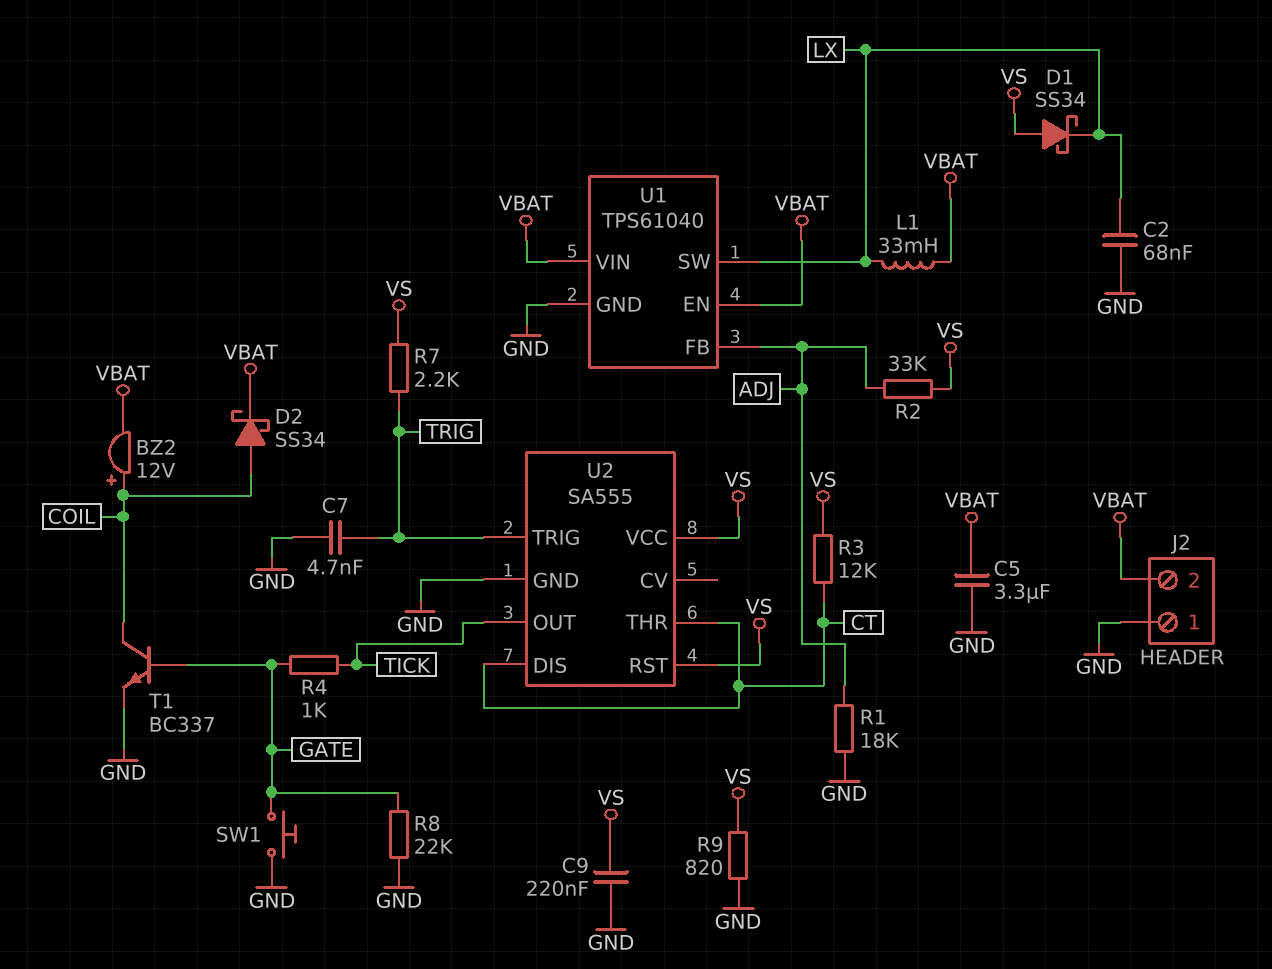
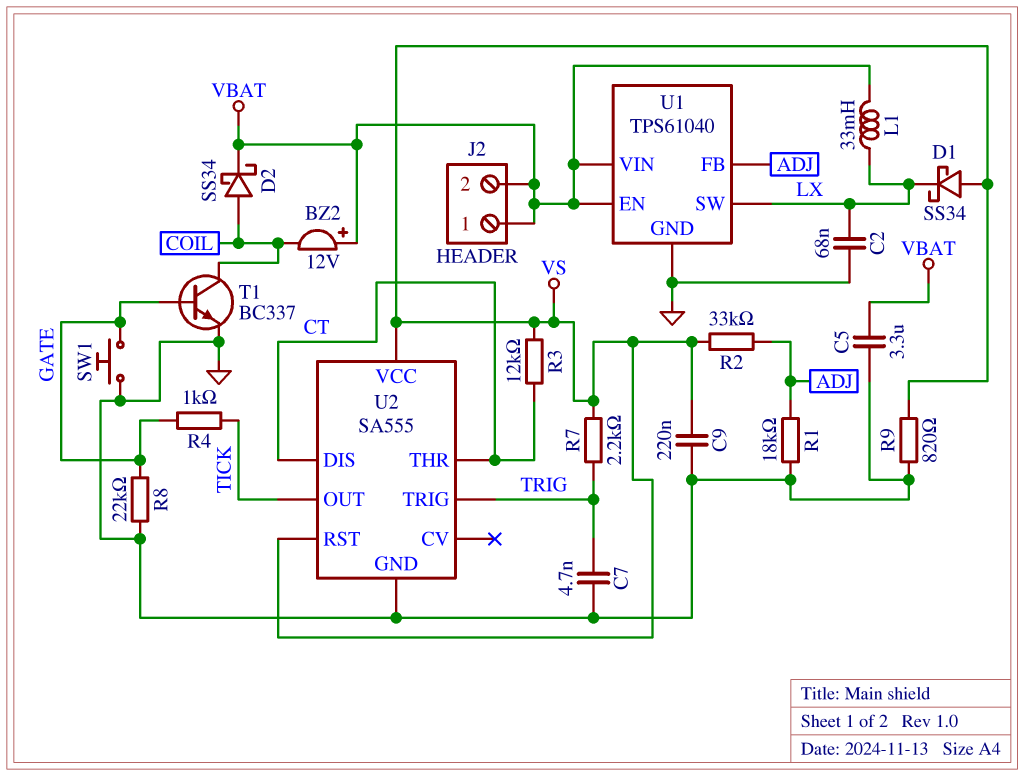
BZ2: buzzer 12V (plus COIL, minus VBAT) -> buzzer 12V (plus VBAT, minus COIL)
J2 pin 1: GND -> VBAT

